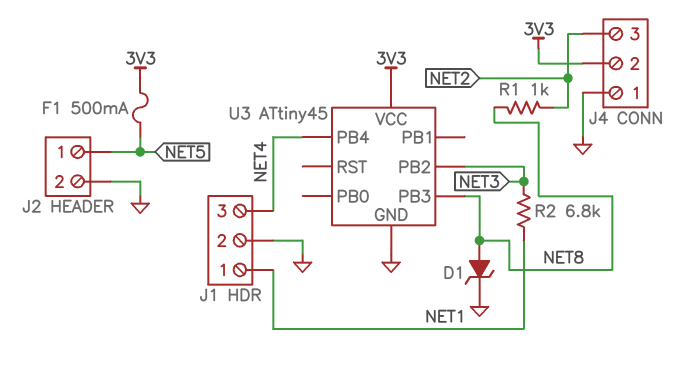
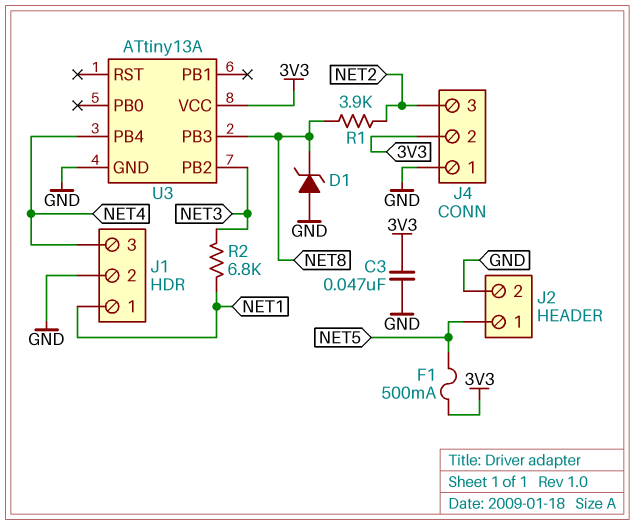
C3: none -> 47nF (3V3, GND)
D1: zener (A NET8, K GND) -> zener (A GND, K NET8)
R1: 1k (NET2, NET8) -> 3.9k (NET2, NET8)
U3: ATtiny45 -> ATtiny13A

